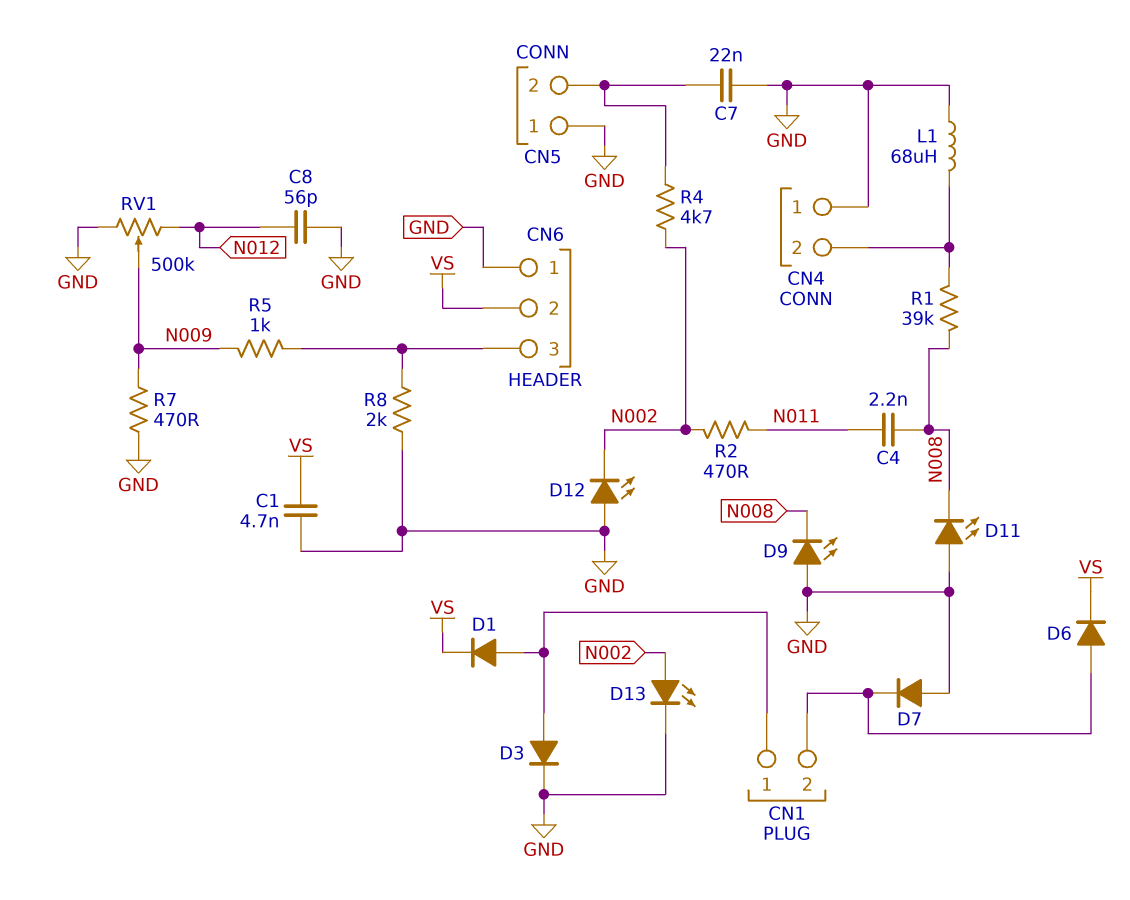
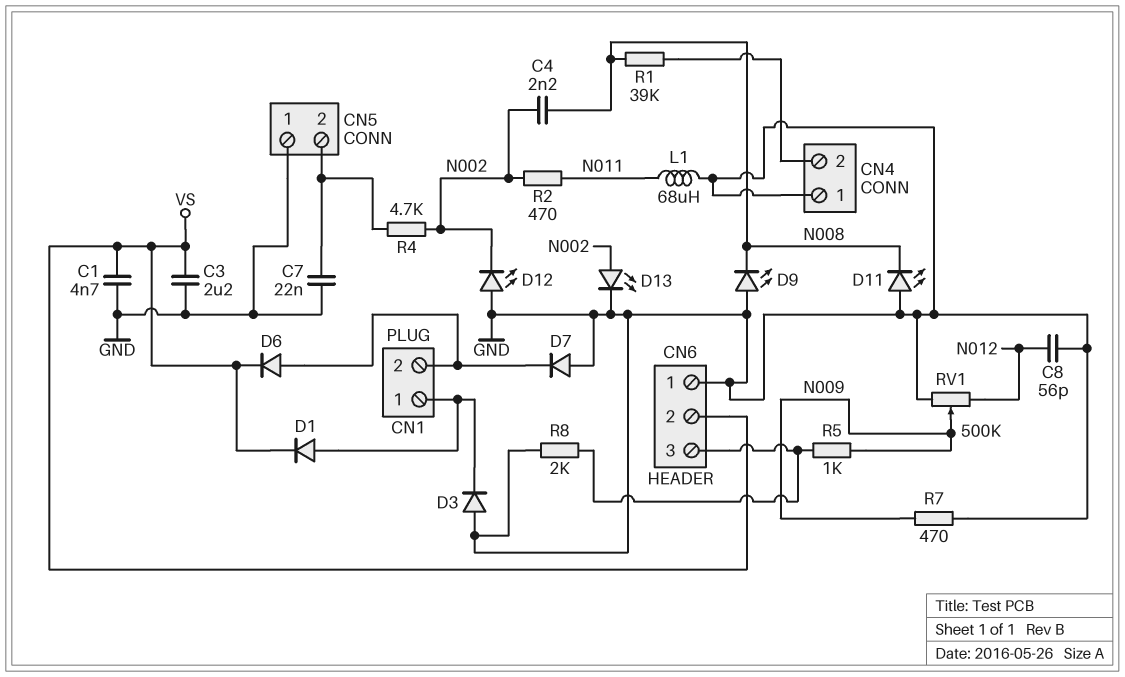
C3: none -> 2.2uF (GND, VS)
C4: 2.2nF (N008, N011) -> 2.2nF (N002, N008)
D3: diode (A CN1/1, K GND) -> diode (A GND, K CN1/1)
L1: 68uH (CN4/2, GND) -> 68uH (GND, N011)

